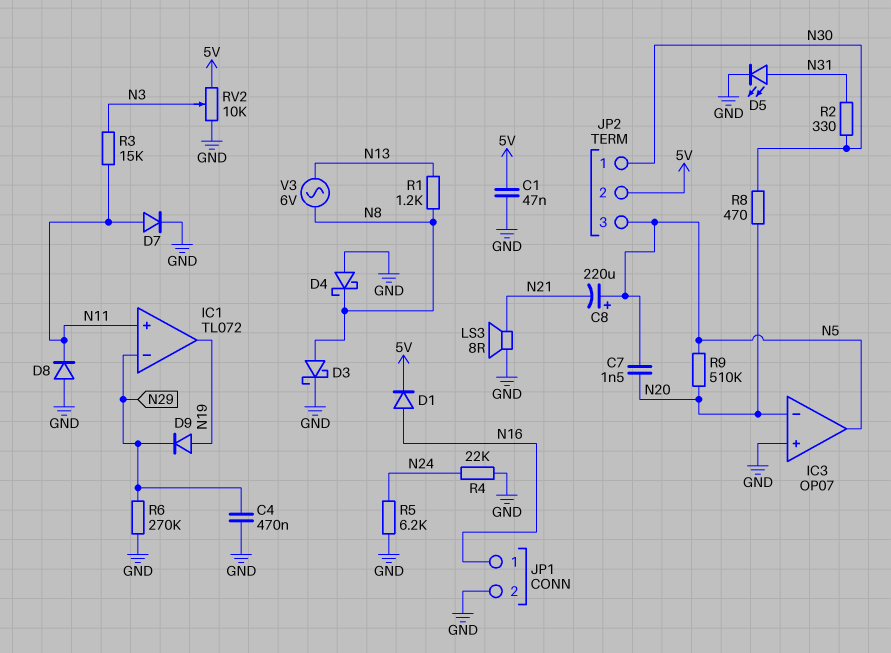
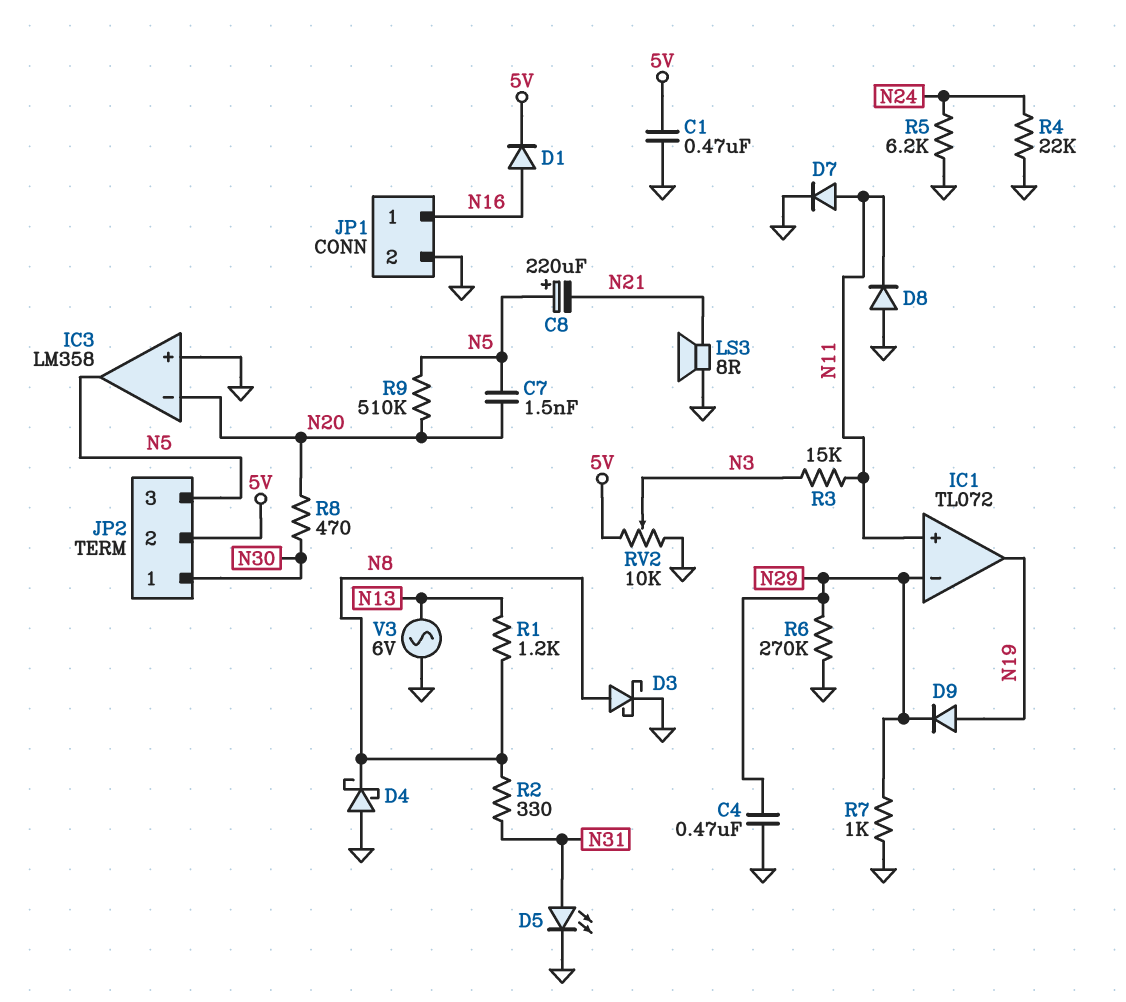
C1: 47nF (5V, GND) -> 470nF (5V, GND)
IC3: OP07 -> LM358
R2: 330 (N30, N31) -> 330 (N8, N31)
R7: none -> 1k (GND, N29)
V3: AC 6V (N8, N13) -> AC 6V (GND, N13)

